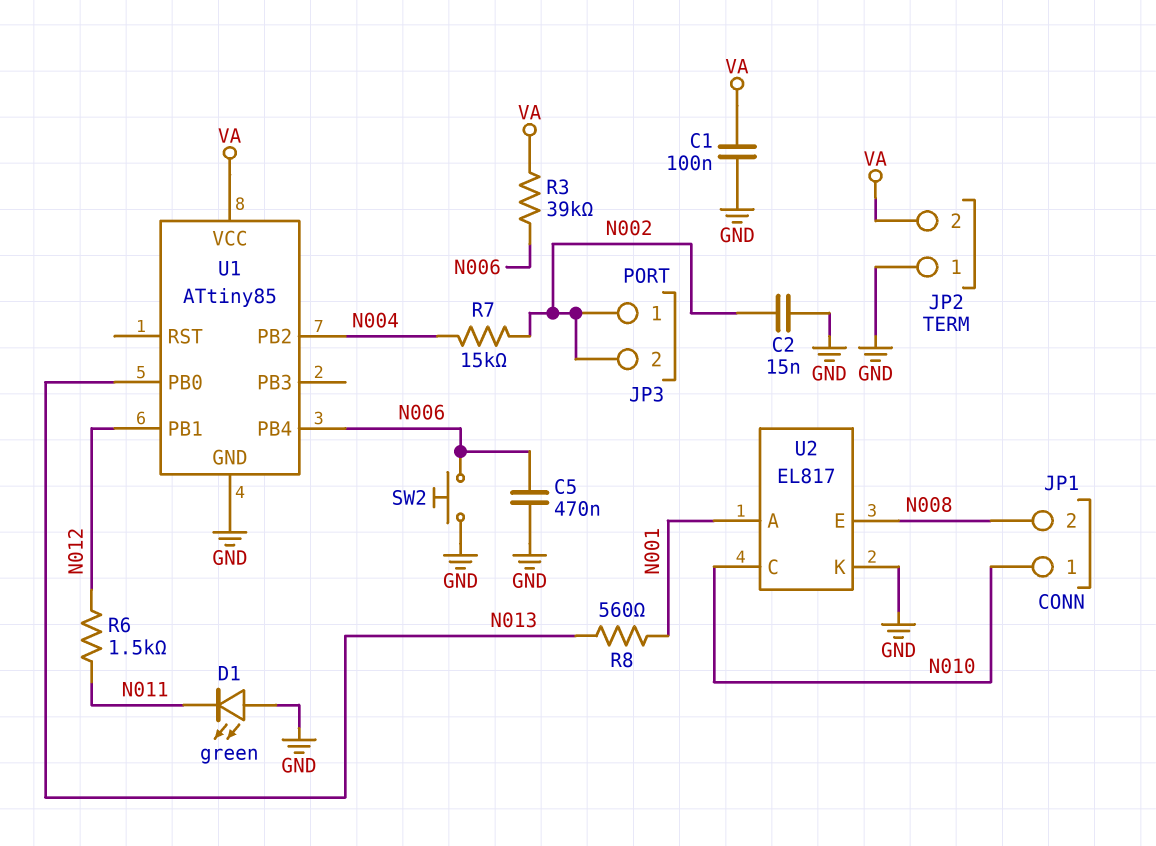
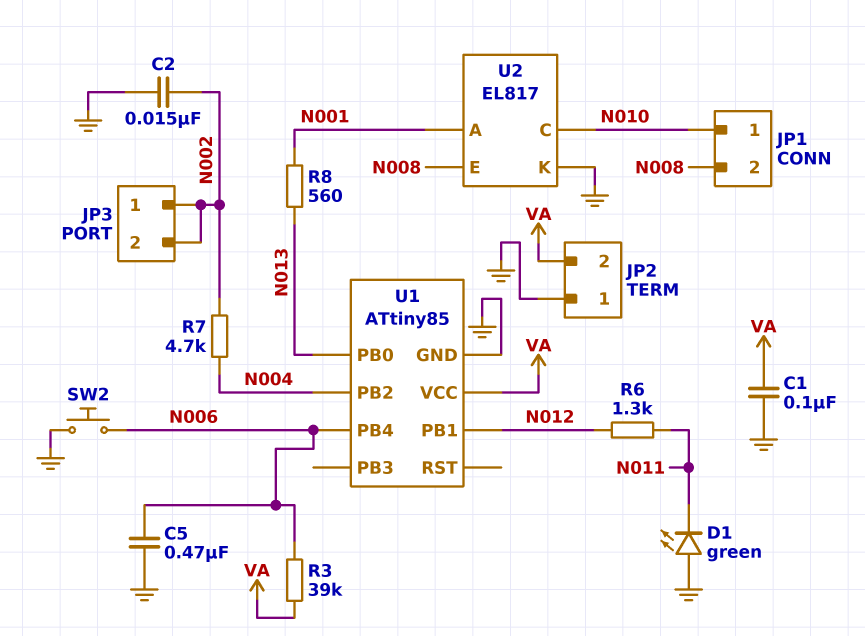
R6: 1.5k (N011, N012) -> 1.3k (N011, N012)
R7: 15k (N002, N004) -> 4.7k (N002, N004)

